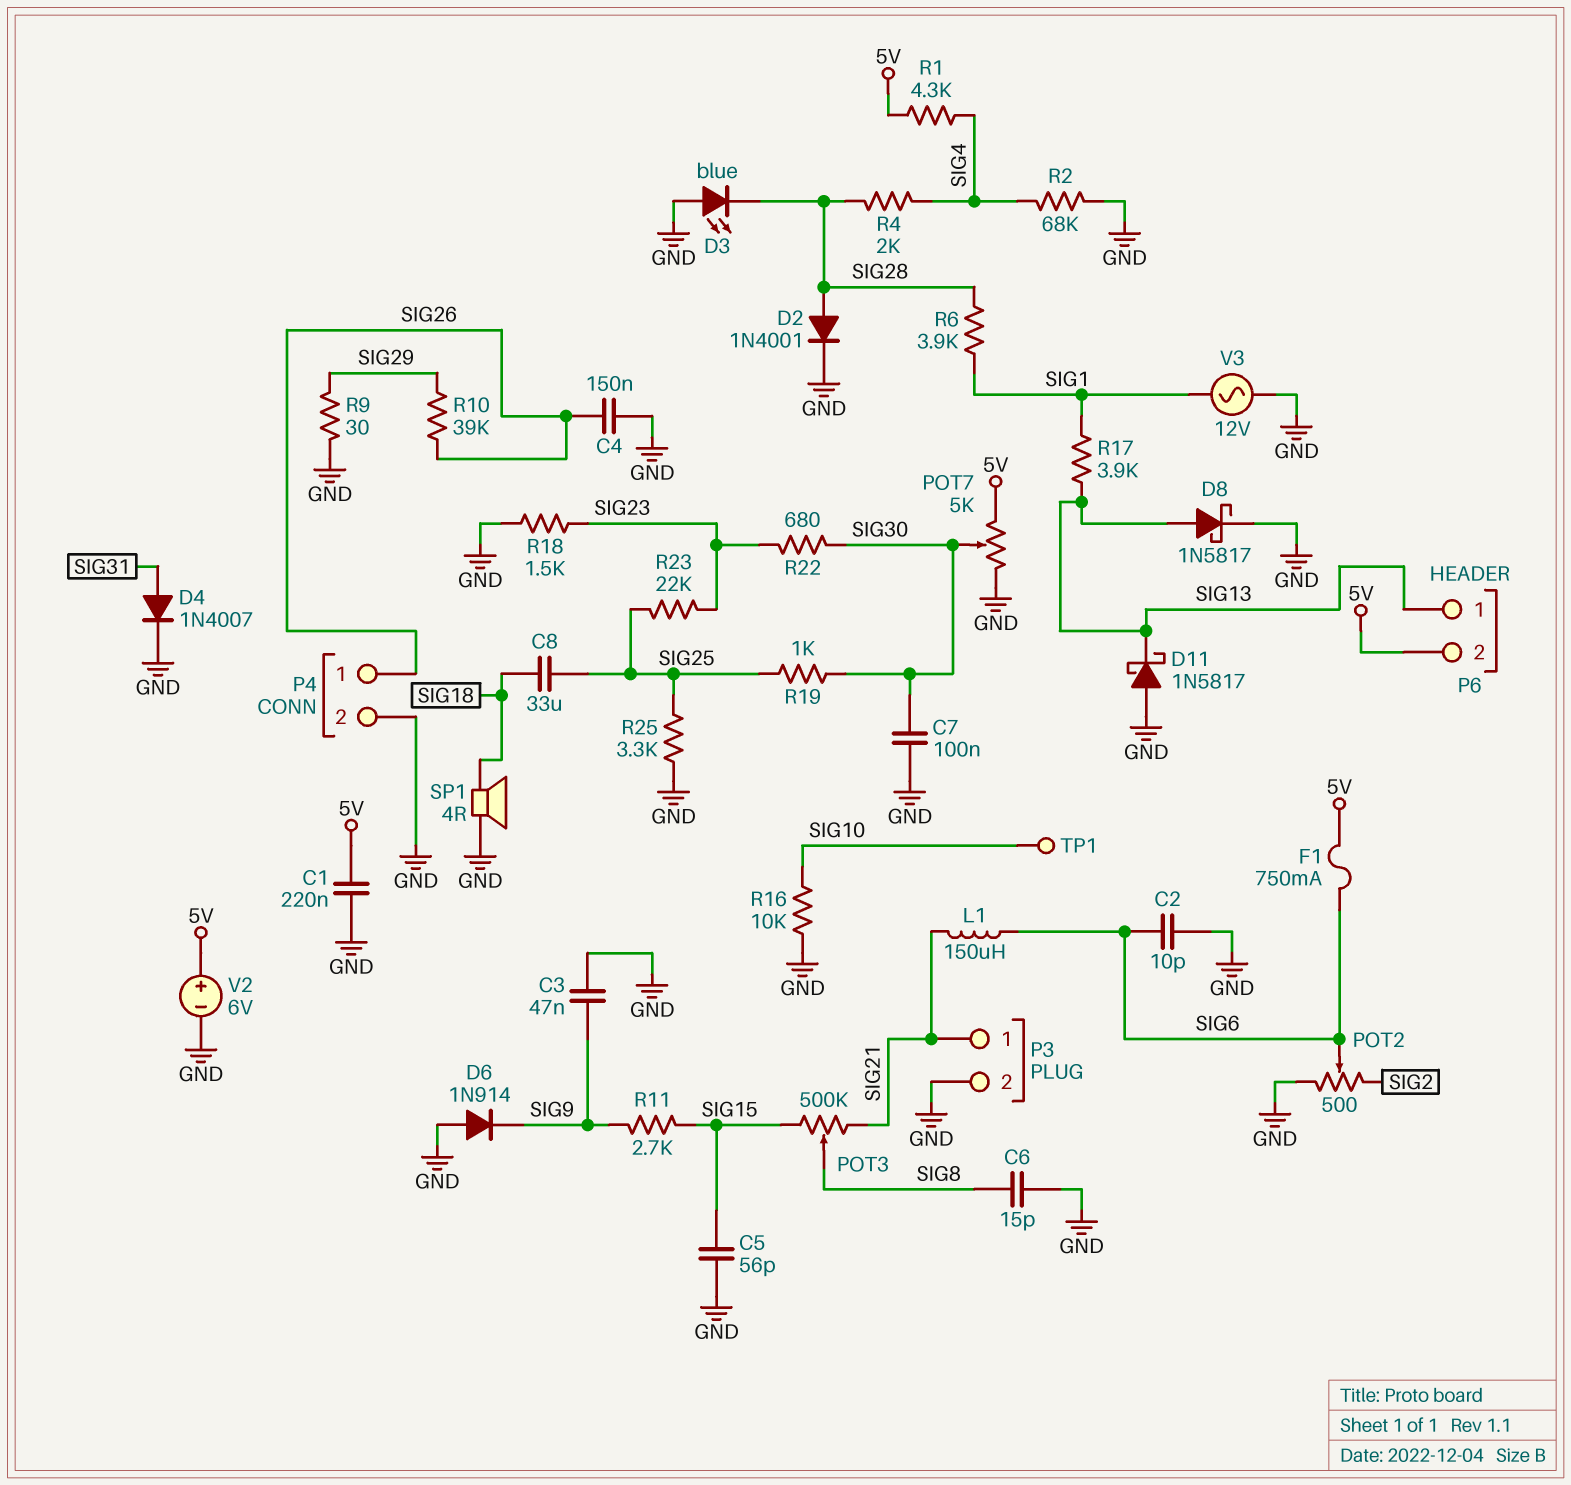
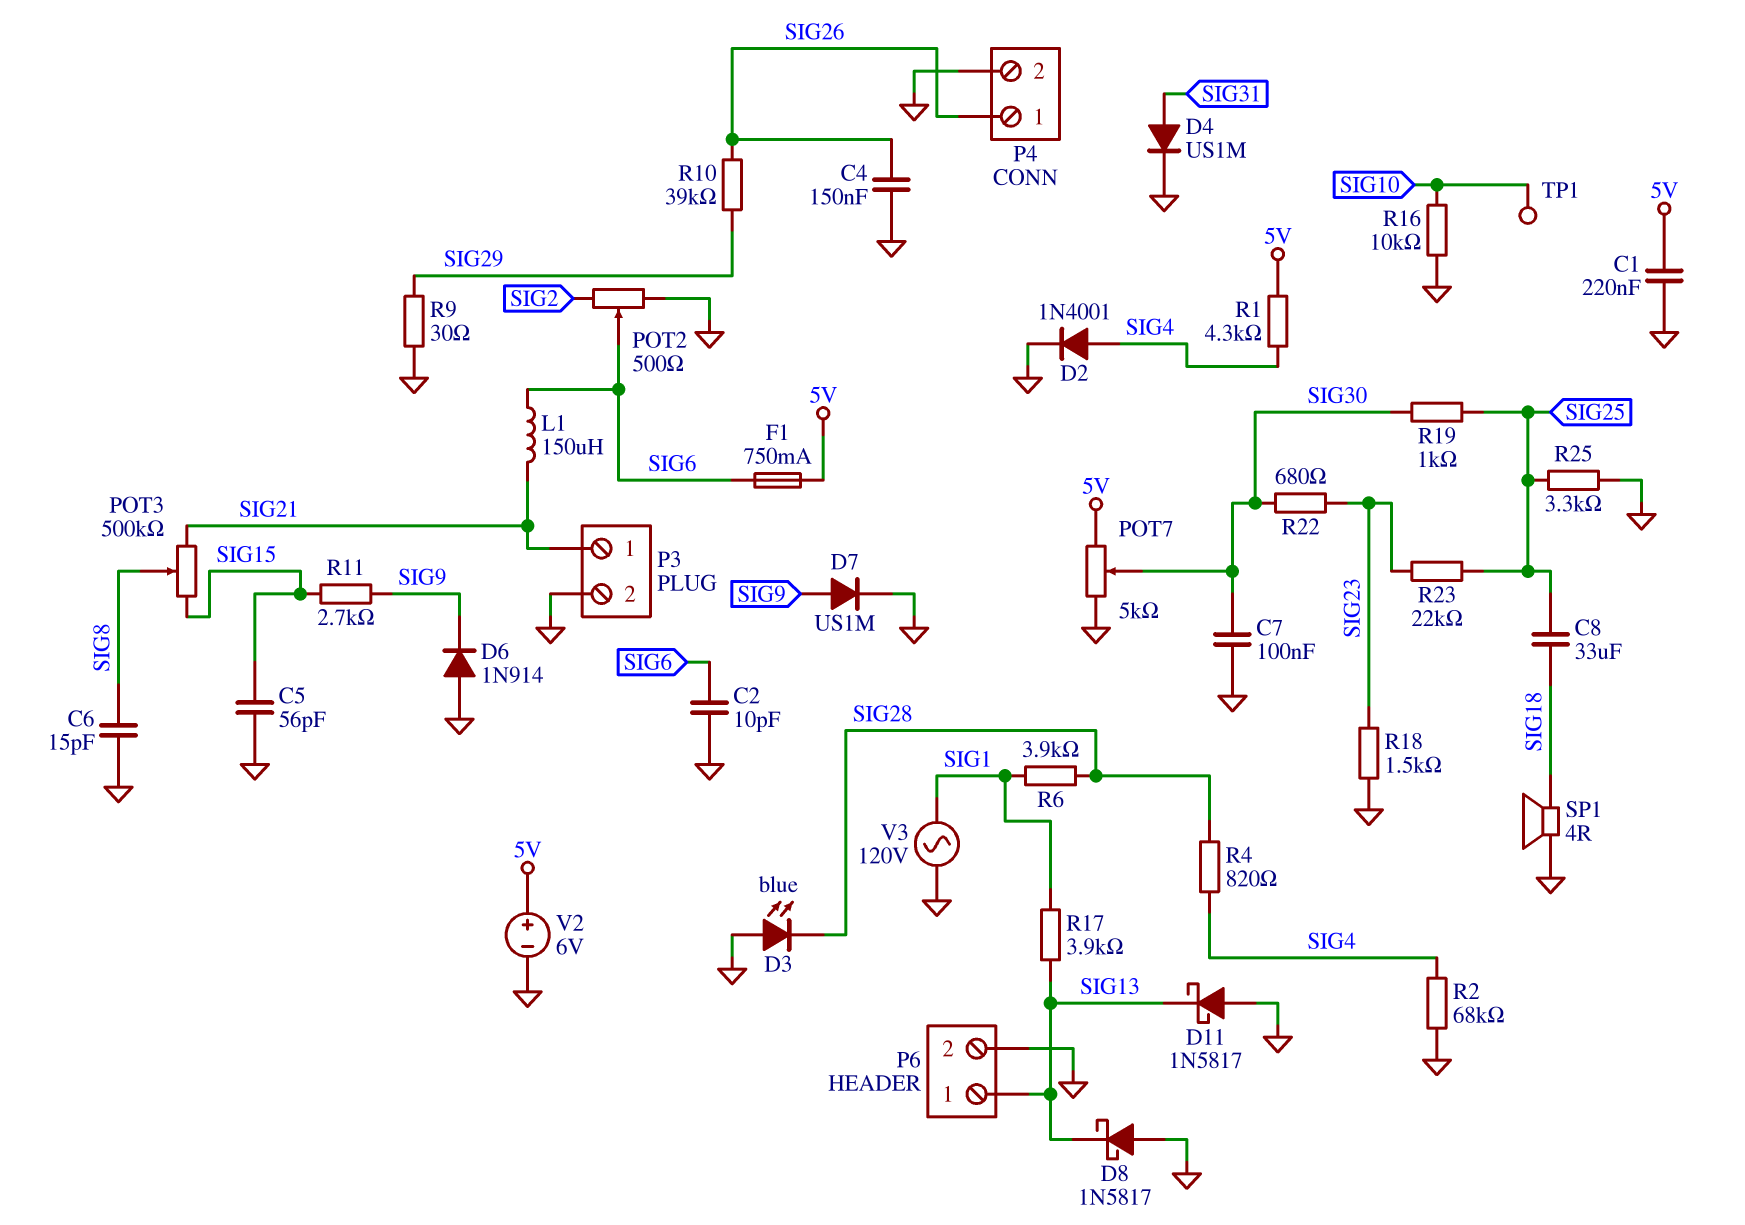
C3: 47nF (GND, SIG9) -> none
D2: diode 1N4001 (A SIG28, K GND) -> diode 1N4001 (A SIG4, K GND)
D4: diode 1N4007 (A SIG31, K GND) -> diode US1M (A SIG31, K GND)
D7: none -> diode US1M (A SIG9, K GND)
D8: schottky 1N5817 (A SIG13, K GND) -> schottky 1N5817 (A GND, K SIG13)
P6 pin 2: 5V -> GND
R4: 2k (SIG4, SIG28) -> 820 (SIG4, SIG28)
V3: AC 12V (GND, SIG1) -> AC 120V (GND, SIG1)

